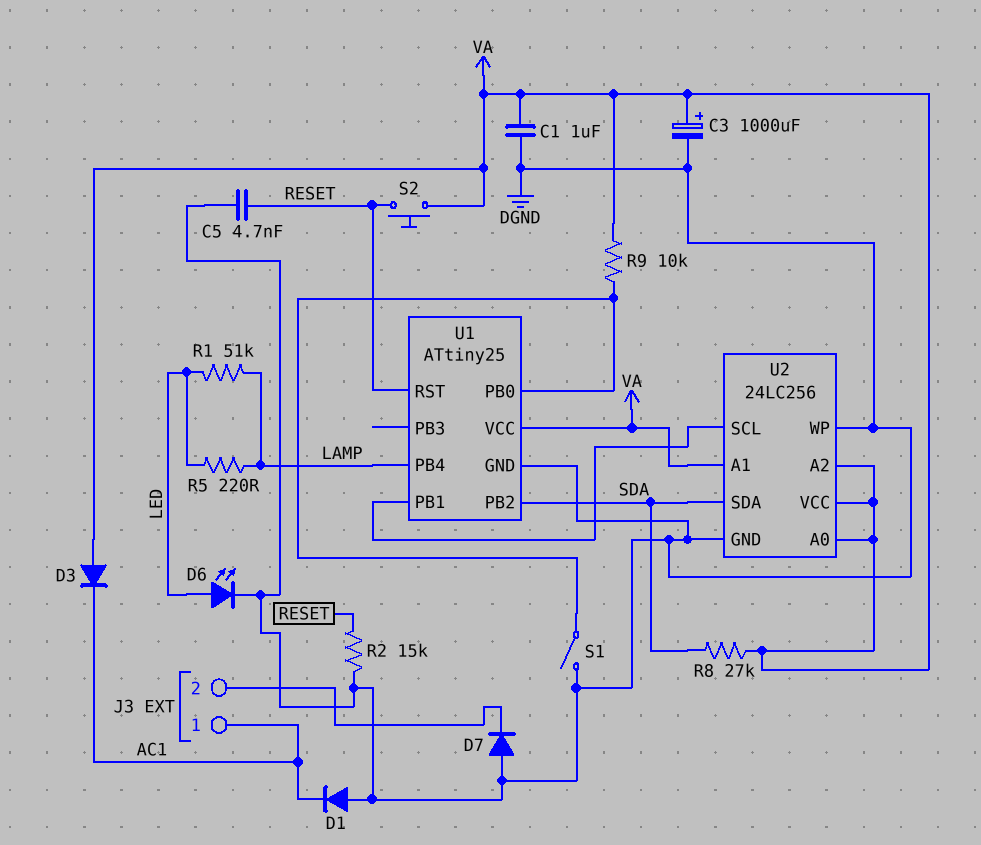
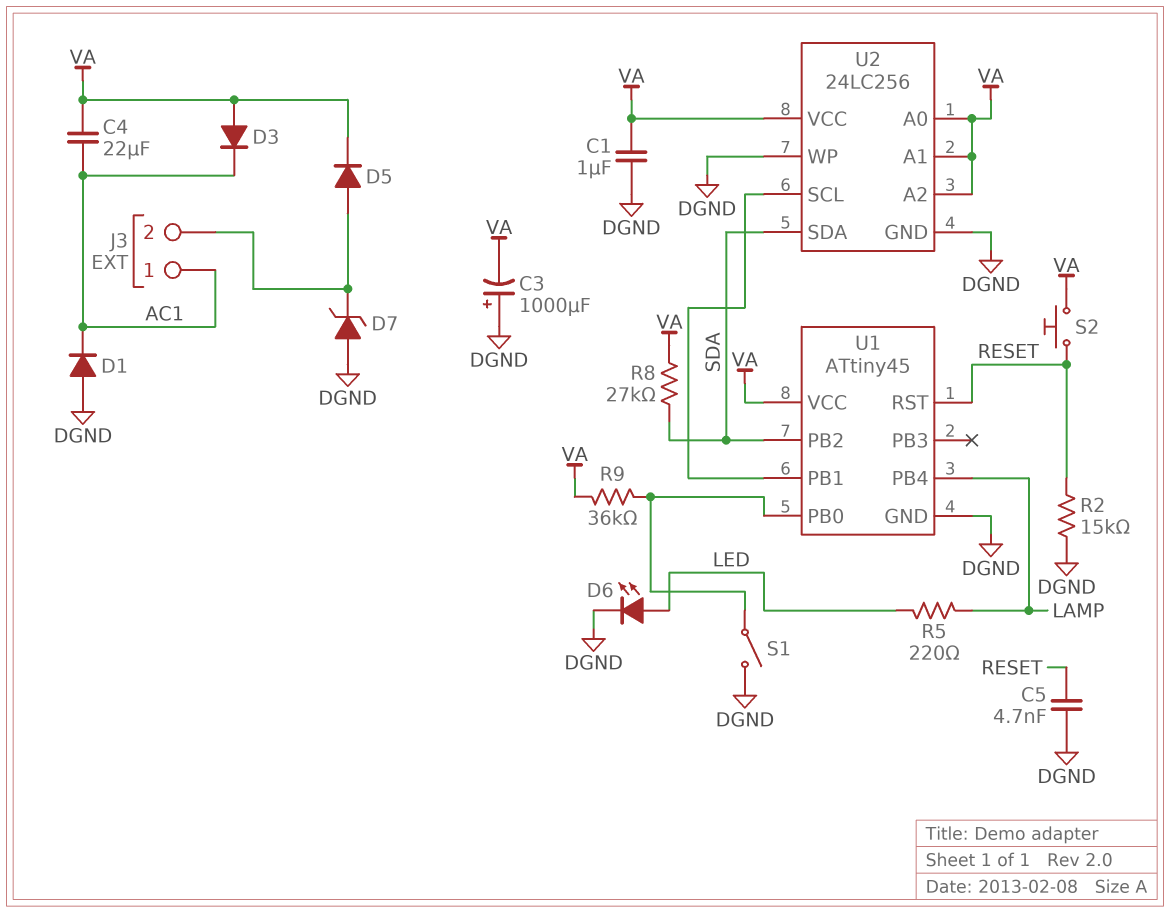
C3: 1000uF (plus VA, minus DGND) -> 1000uF (plus DGND, minus VA)
C4: none -> 22uF (AC1, VA)
D5: none -> diode (A J3/2, K VA)
D7: diode (A DGND, K J3/2) -> zener (A DGND, K J3/2)
R1: 51k (LAMP, LED) -> none
R9: 10k (U1/PB0, VA) -> 36k (U1/PB0, VA)
U1: ATtiny25 -> ATtiny45

